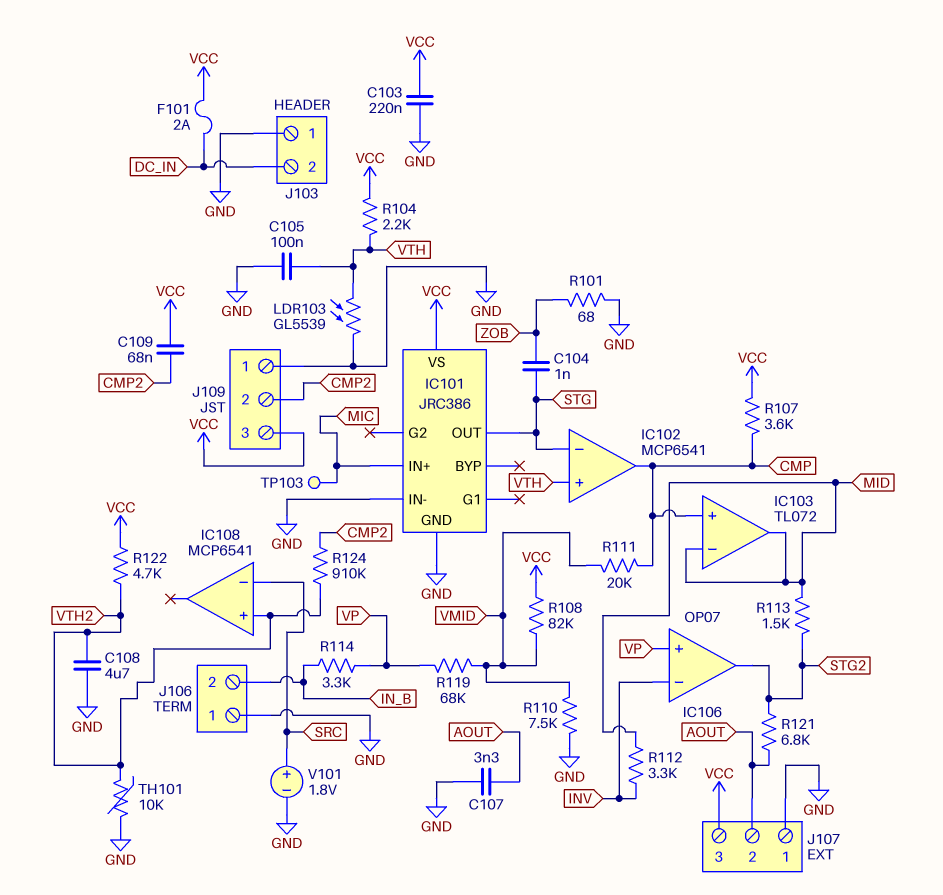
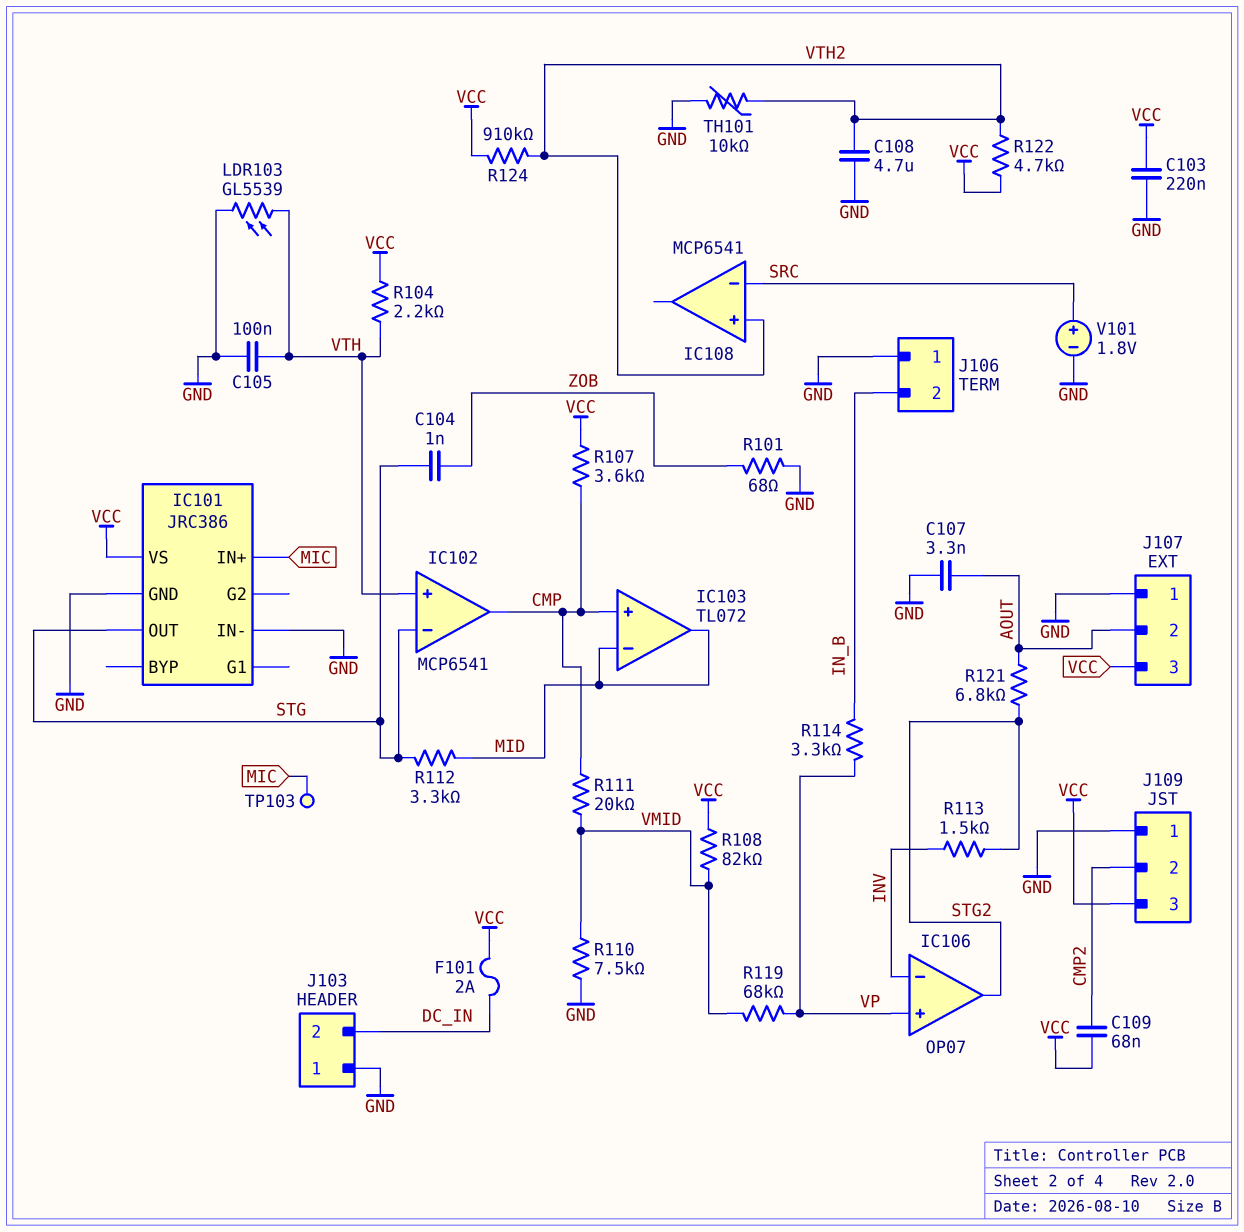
R112: 3.3k (INV, MID) -> 3.3k (MID, STG)
R113: 1.5k (MID, STG2) -> 1.5k (INV, STG2)
R124: 910k (CMP2, VTH2) -> 910k (VCC, VTH2)

